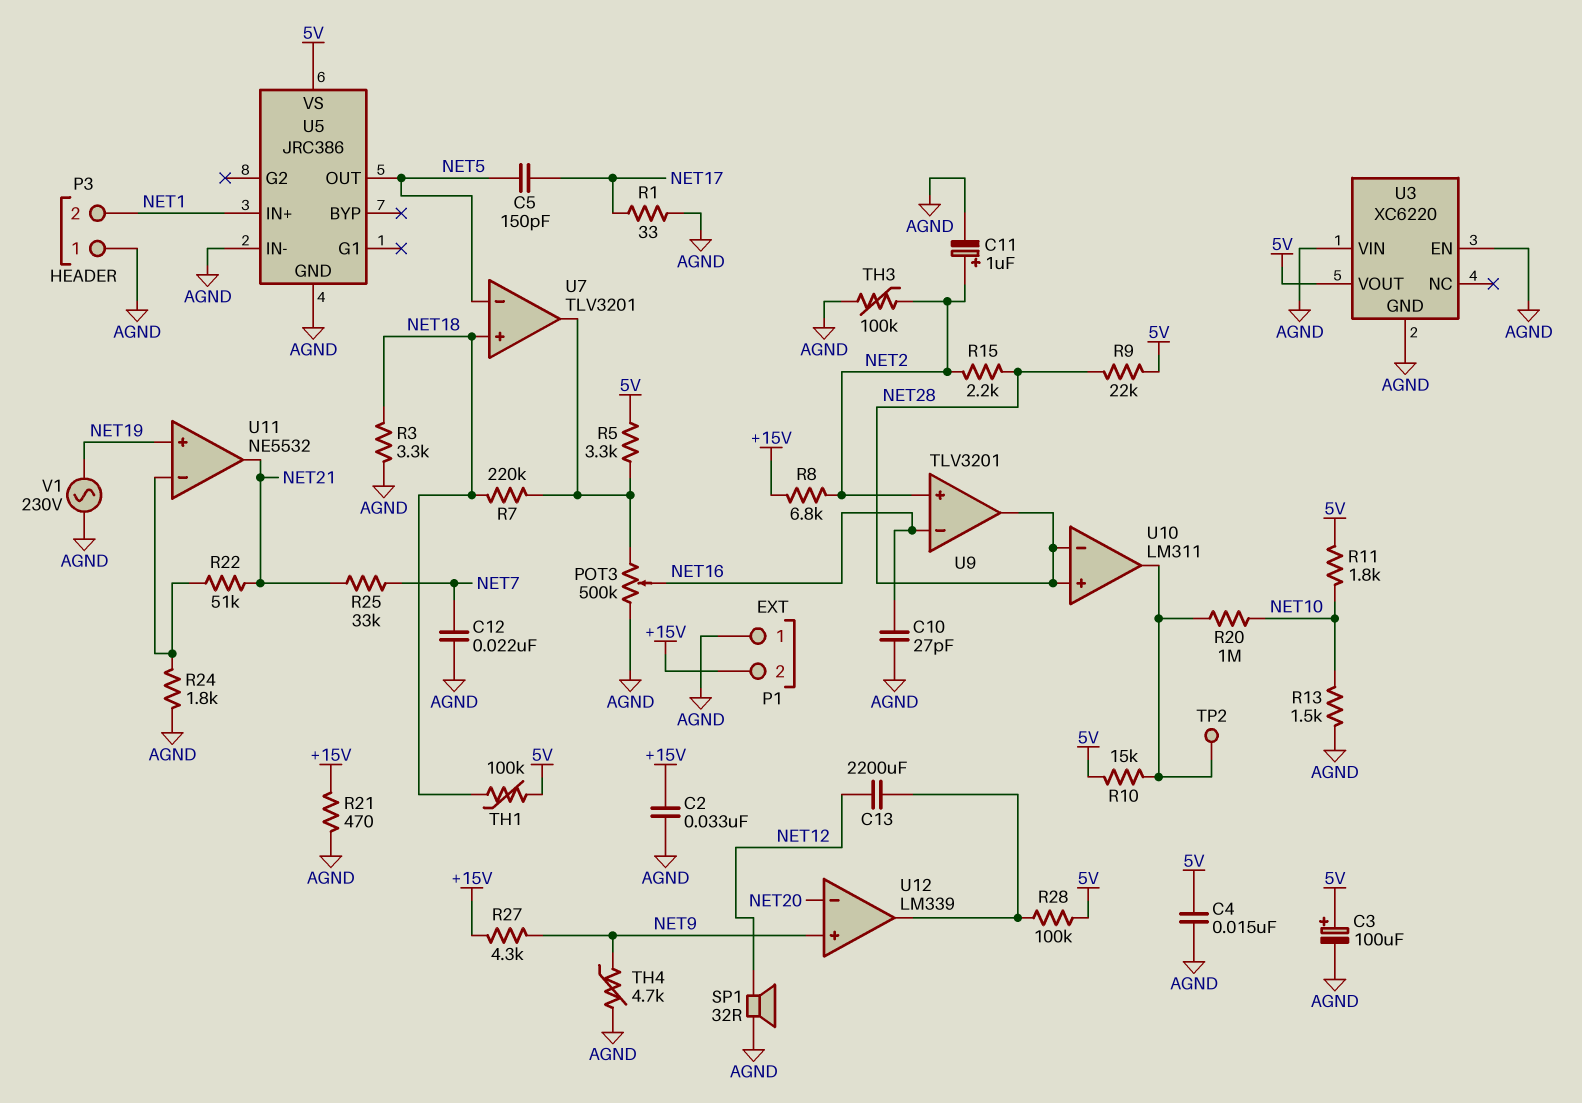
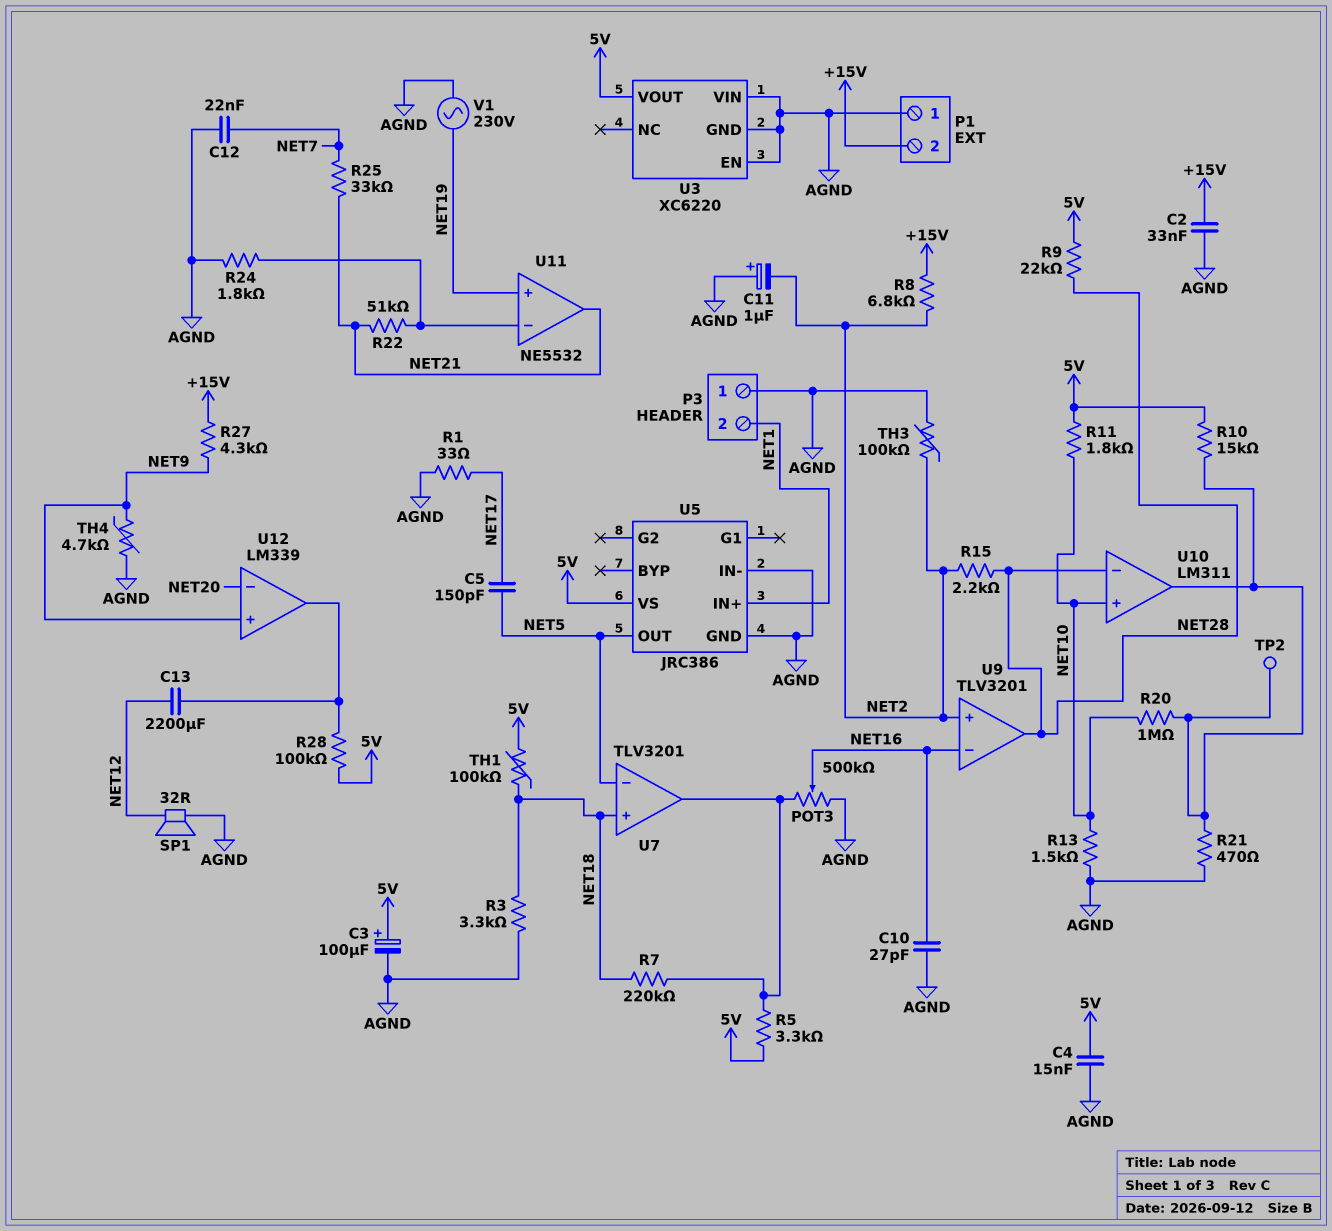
C11: 1uF (plus NET2, minus AGND) -> 1uF (plus AGND, minus NET2)
R21: 470 (+15V, AGND) -> 470 (AGND, U10/out)
U10 pin in+: NET28 -> NET10

